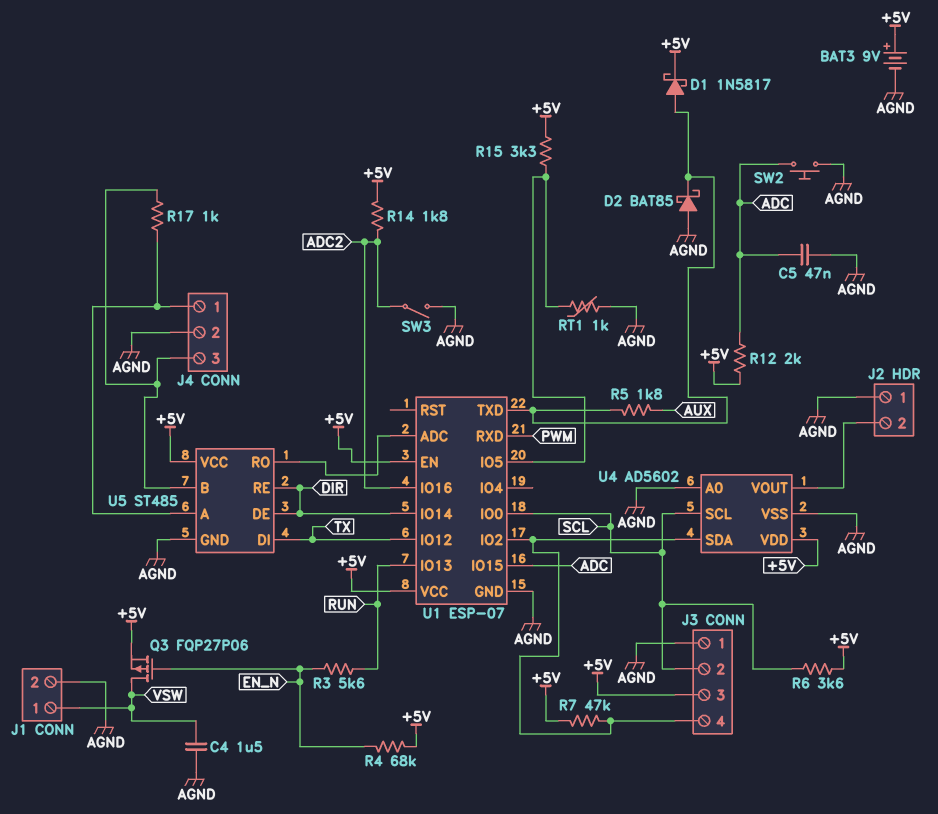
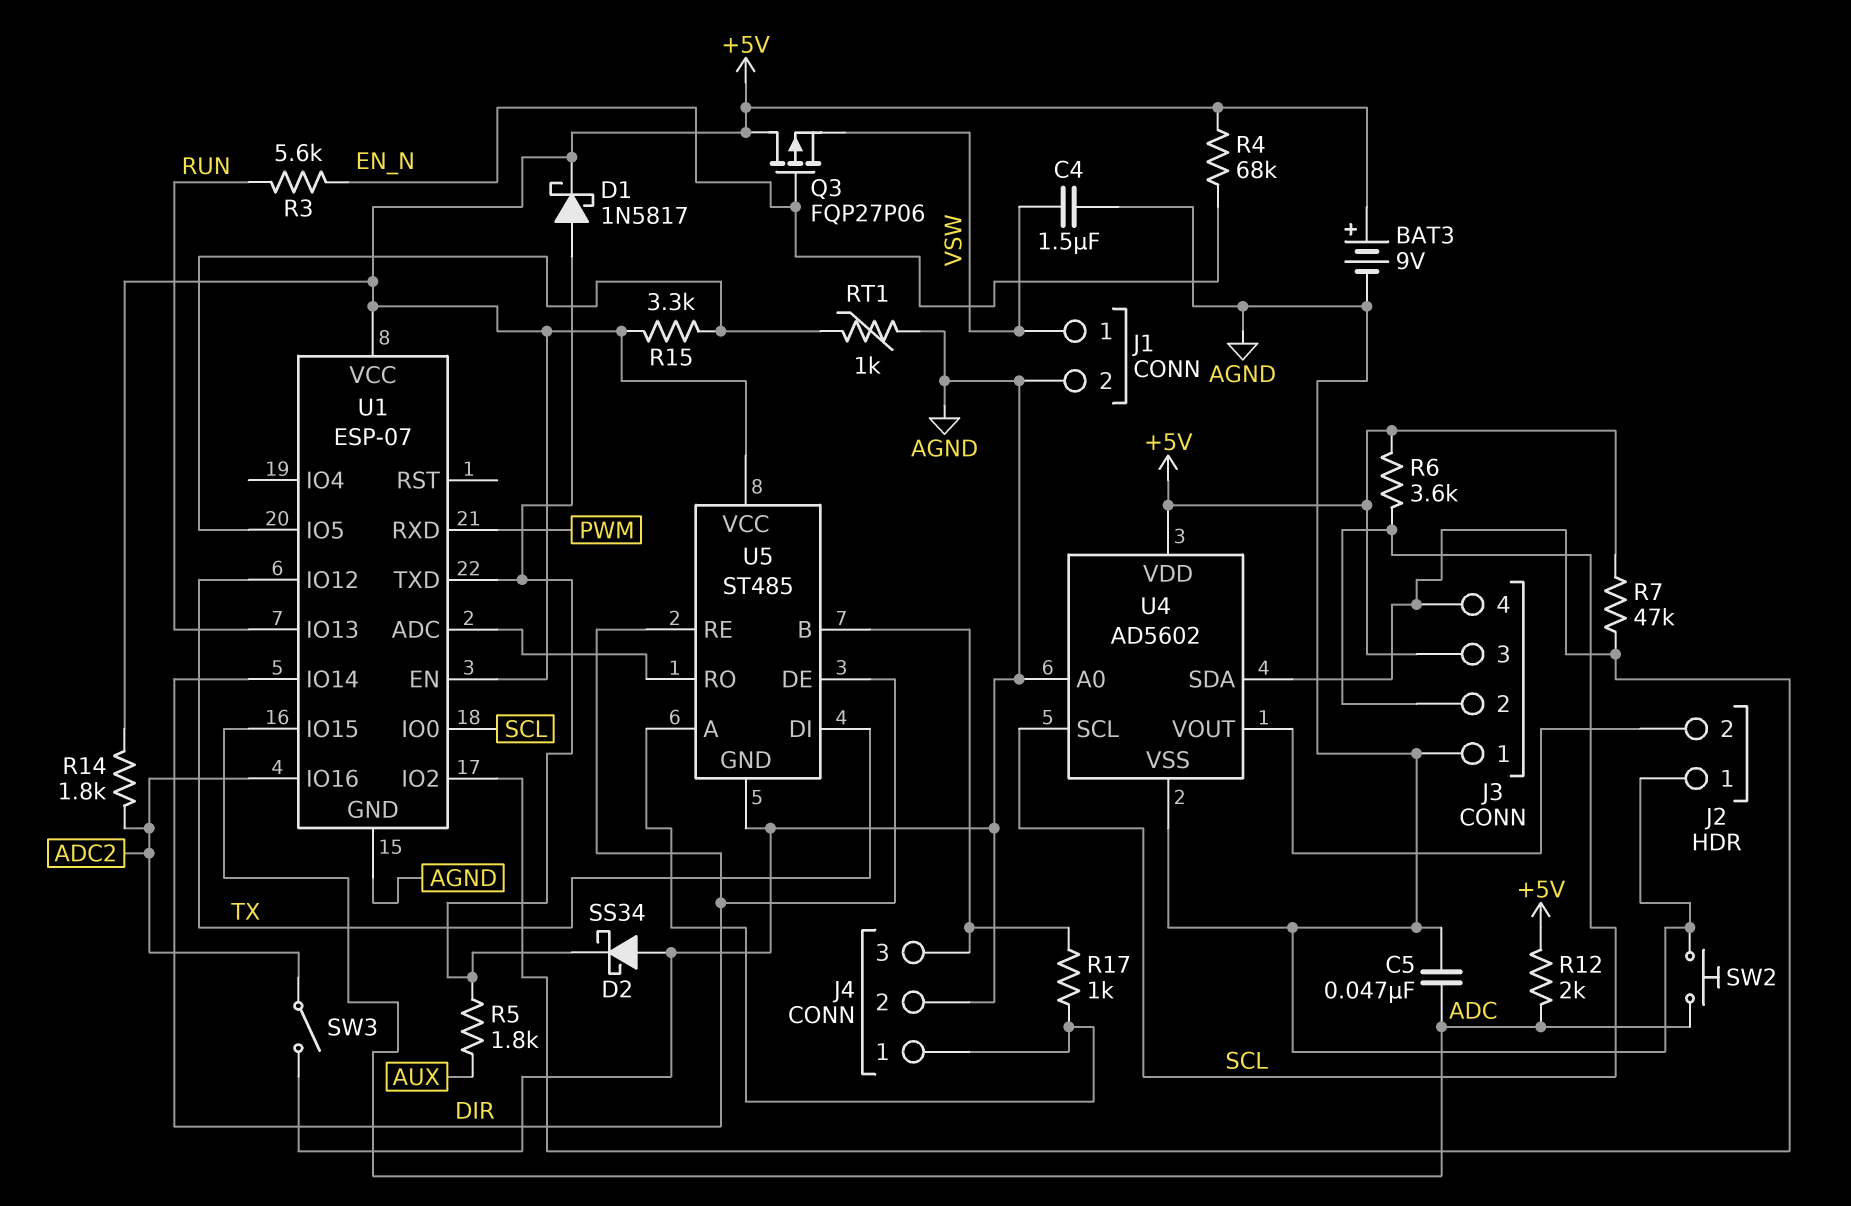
D2: schottky BAT85 (A AGND, K U1/TXD) -> schottky SS34 (A AGND, K U1/TXD)
Q3: PMOS FQP27P06 (G EN_N, D VSW, S +5V) -> PMOS FQP27P06 (G EN_N, D +5V, S VSW)

